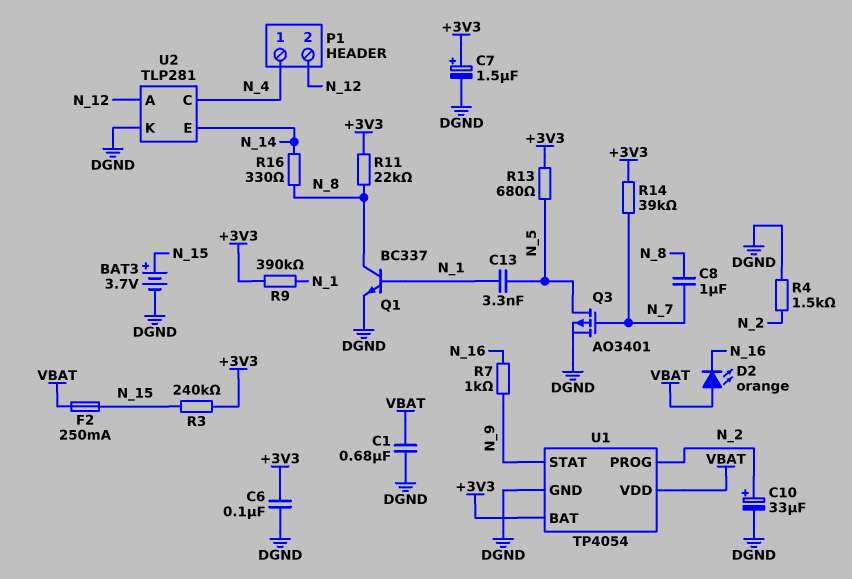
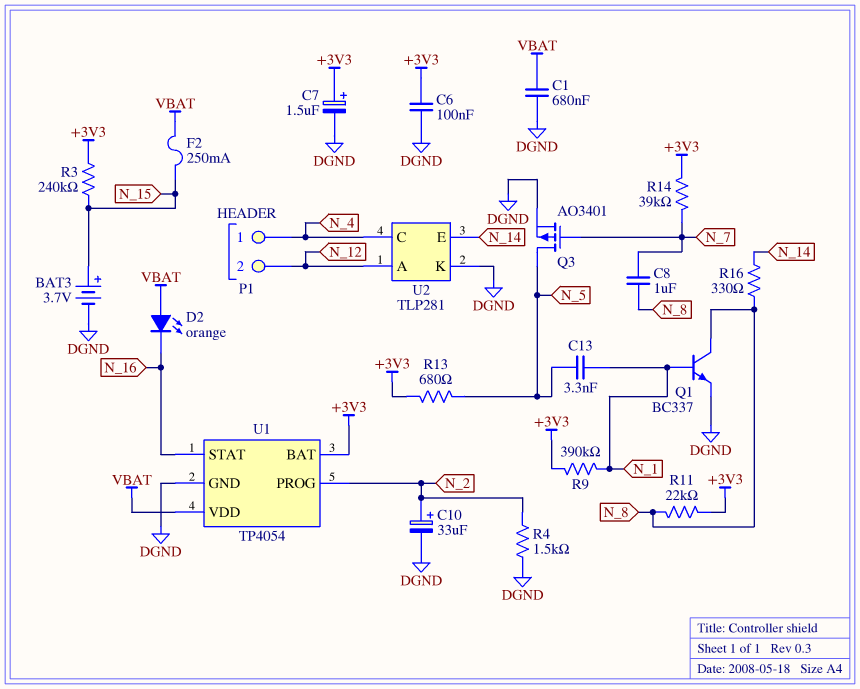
R7: 1k (N_9, N_16) -> none
U1 pin STAT: N_9 -> N_16

